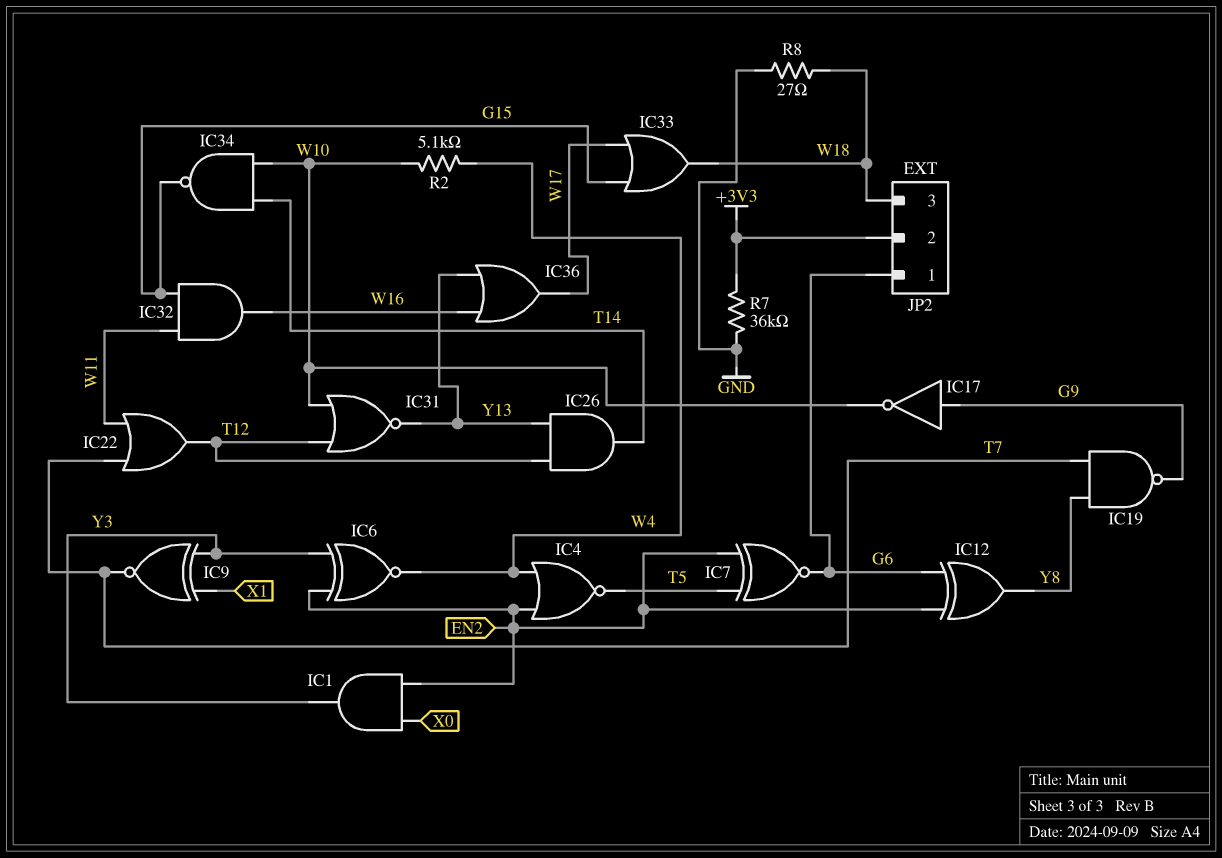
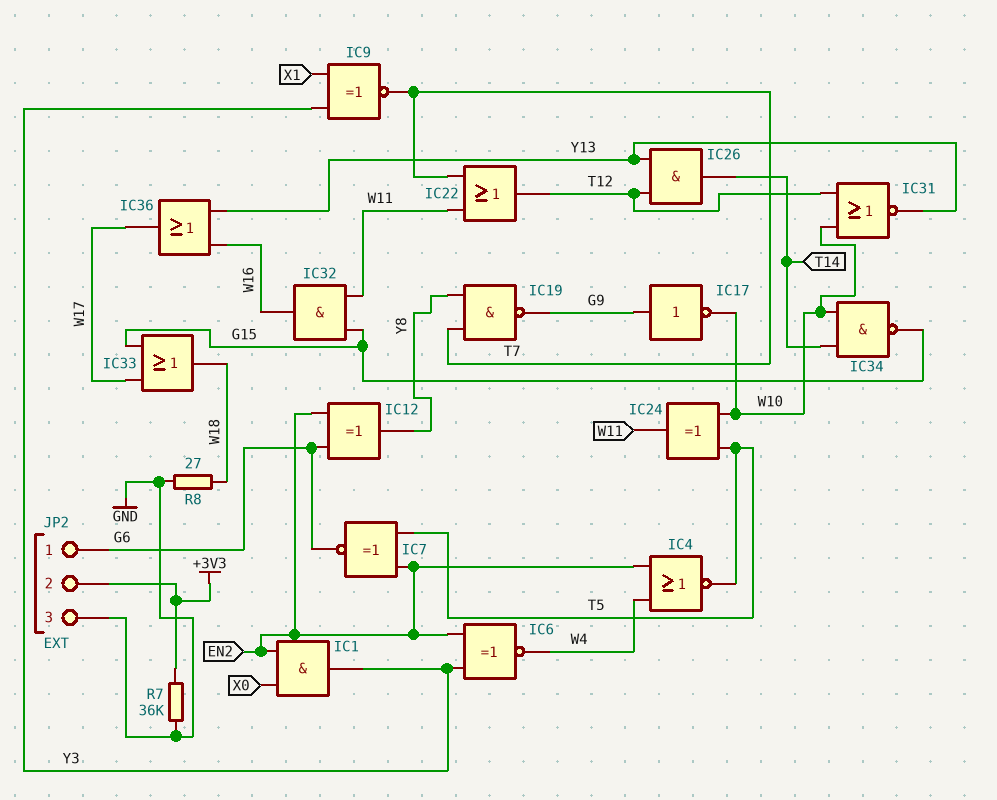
IC24: none -> XOR (in T5, in W10, out W11)
JP2 pin 3: W18 -> GND
R2: 5.1k (W4, W10) -> none

